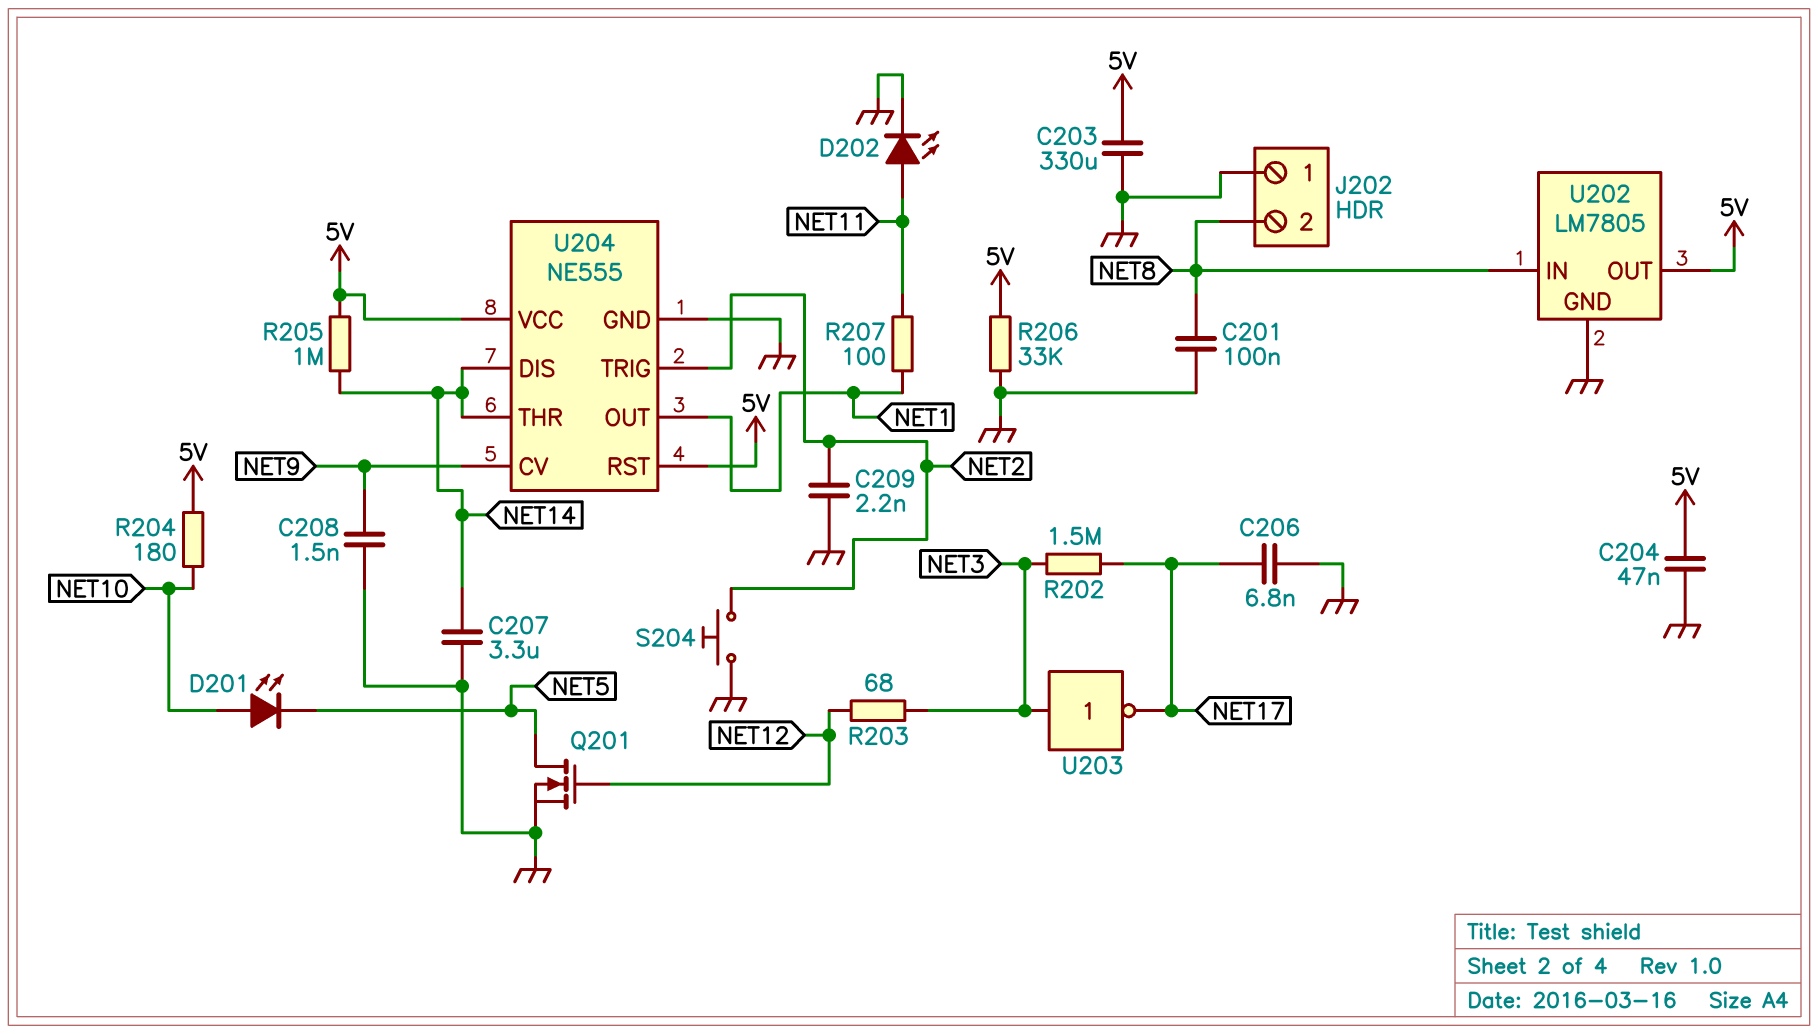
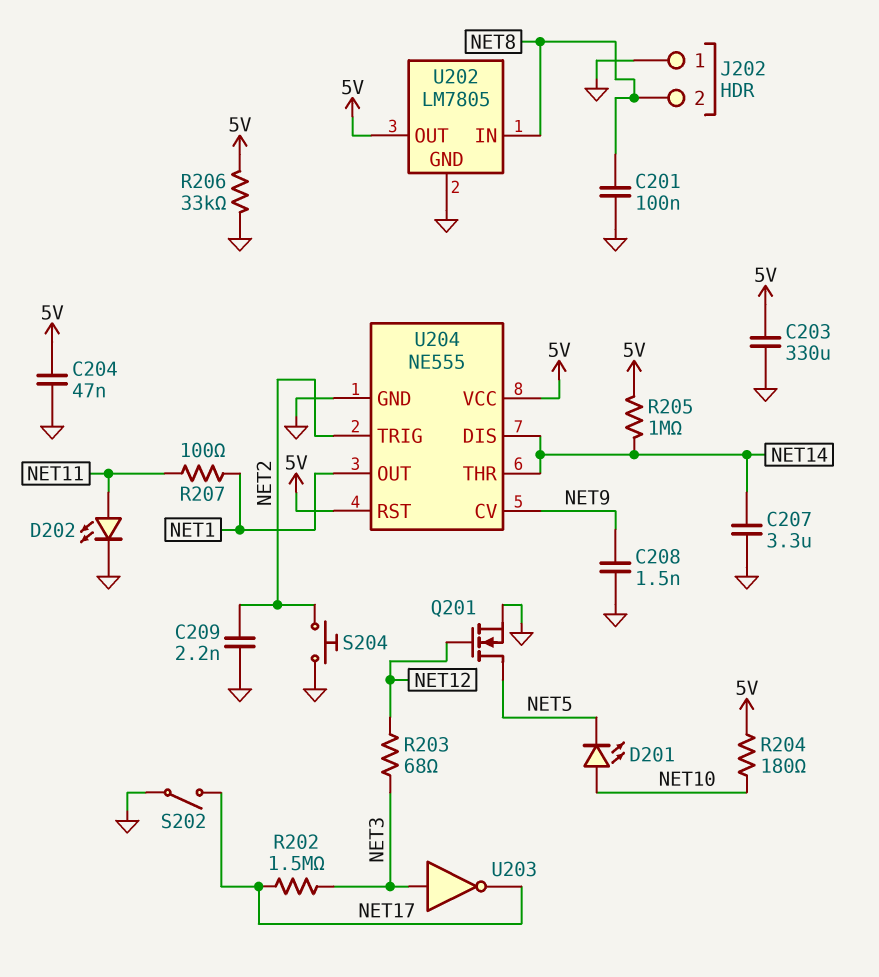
C206: 6.8nF (GND, NET17) -> none
S202: none -> switch (GND, NET17)

